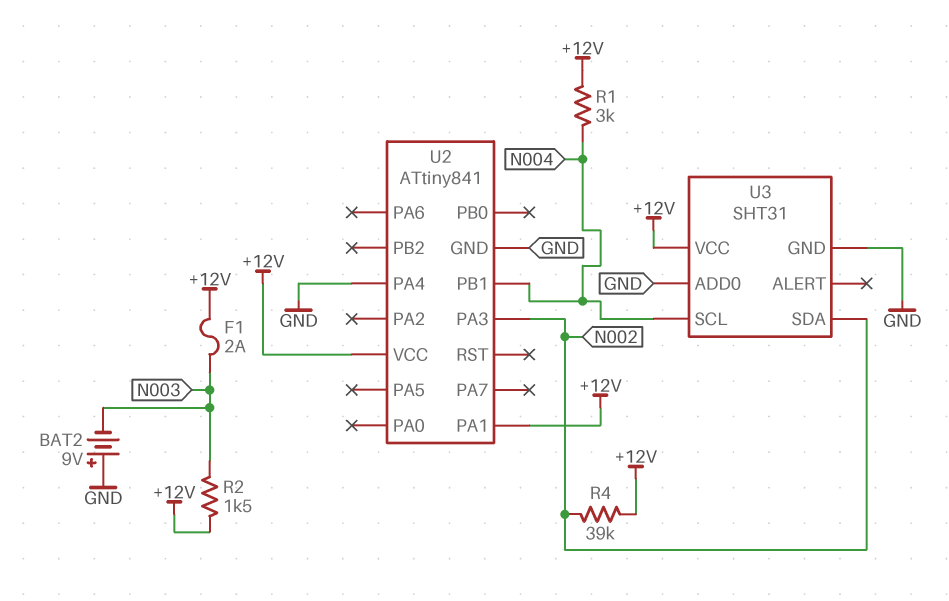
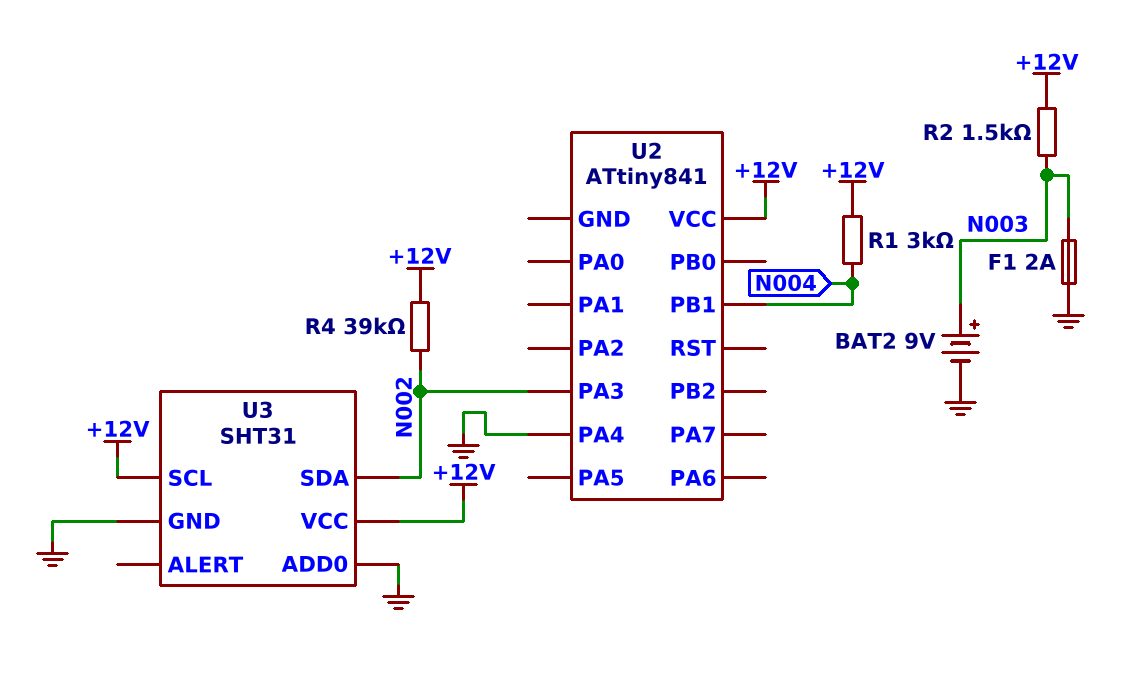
BAT2: 9V (plus GND, minus N003) -> 9V (plus N003, minus GND)
F1: 2A (+12V, N003) -> 2A (GND, N003)
U2 pin GND: GND -> none
U2 pin PA1: +12V -> none
U3 pin SCL: N004 -> +12V

